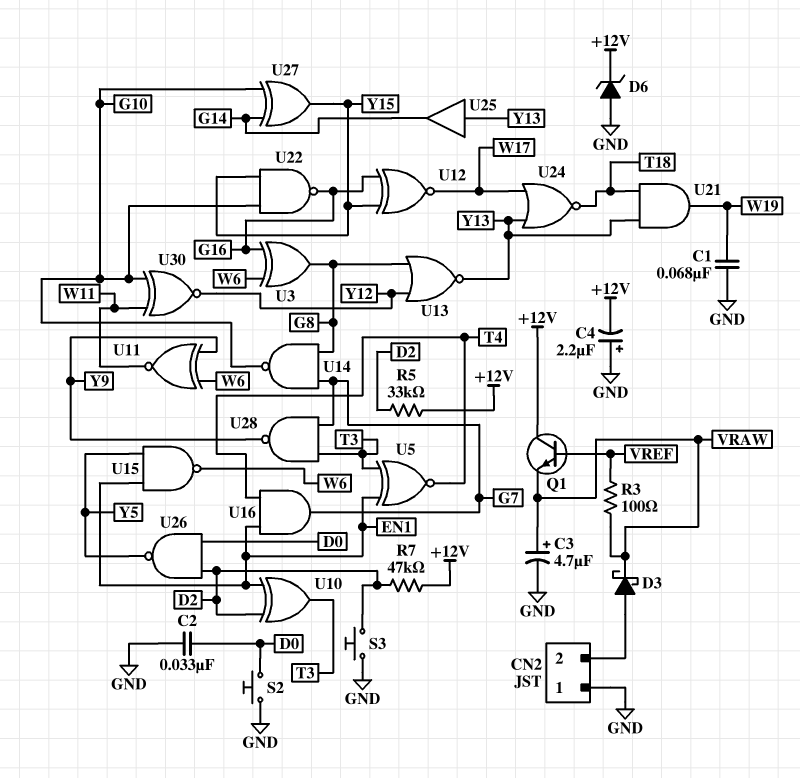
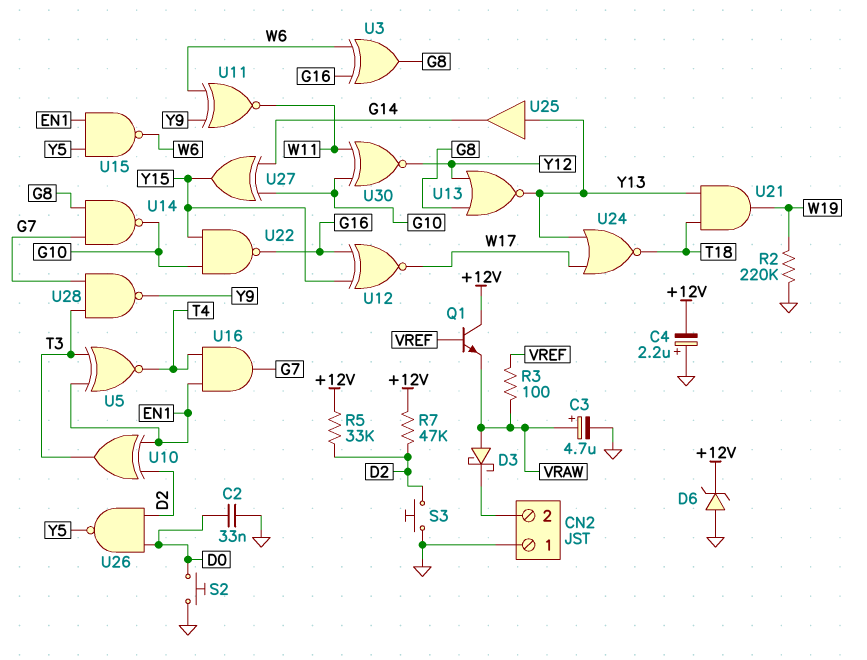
C1: 68nF (GND, W19) -> none
D3: schottky (A CN2/2, K VRAW) -> schottky (A VRAW, K CN2/2)
R2: none -> 220k (GND, W19)

